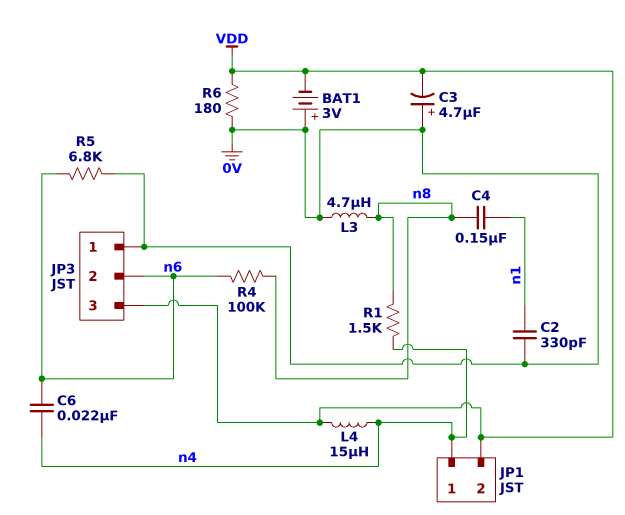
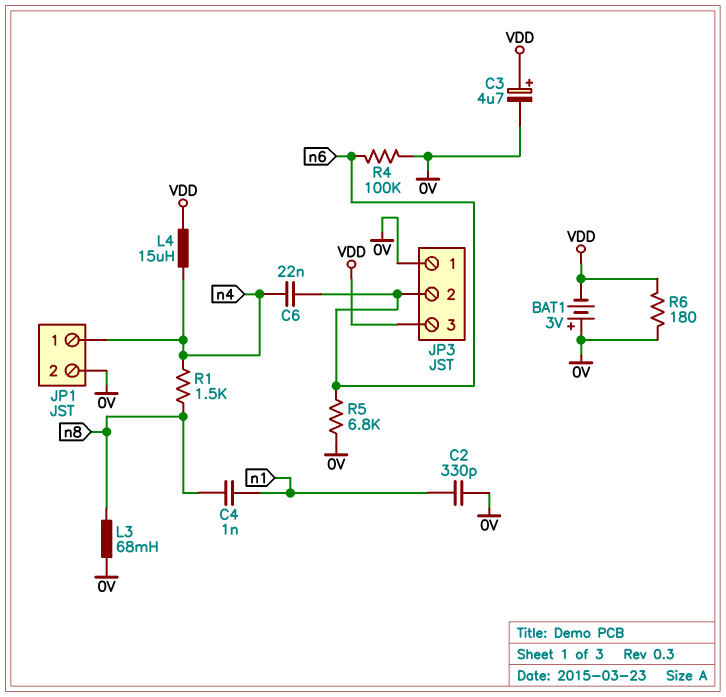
C3: 4.7uF (plus 0V, minus VDD) -> 4.7uF (plus VDD, minus 0V)
C4: 150nF (n1, n8) -> 1nF (n1, n8)
JP1 pin 2: VDD -> 0V
L3: 4.7uH (0V, n8) -> 68mH (0V, n8)
R4: 100k (n6, n8) -> 100k (0V, n6)

